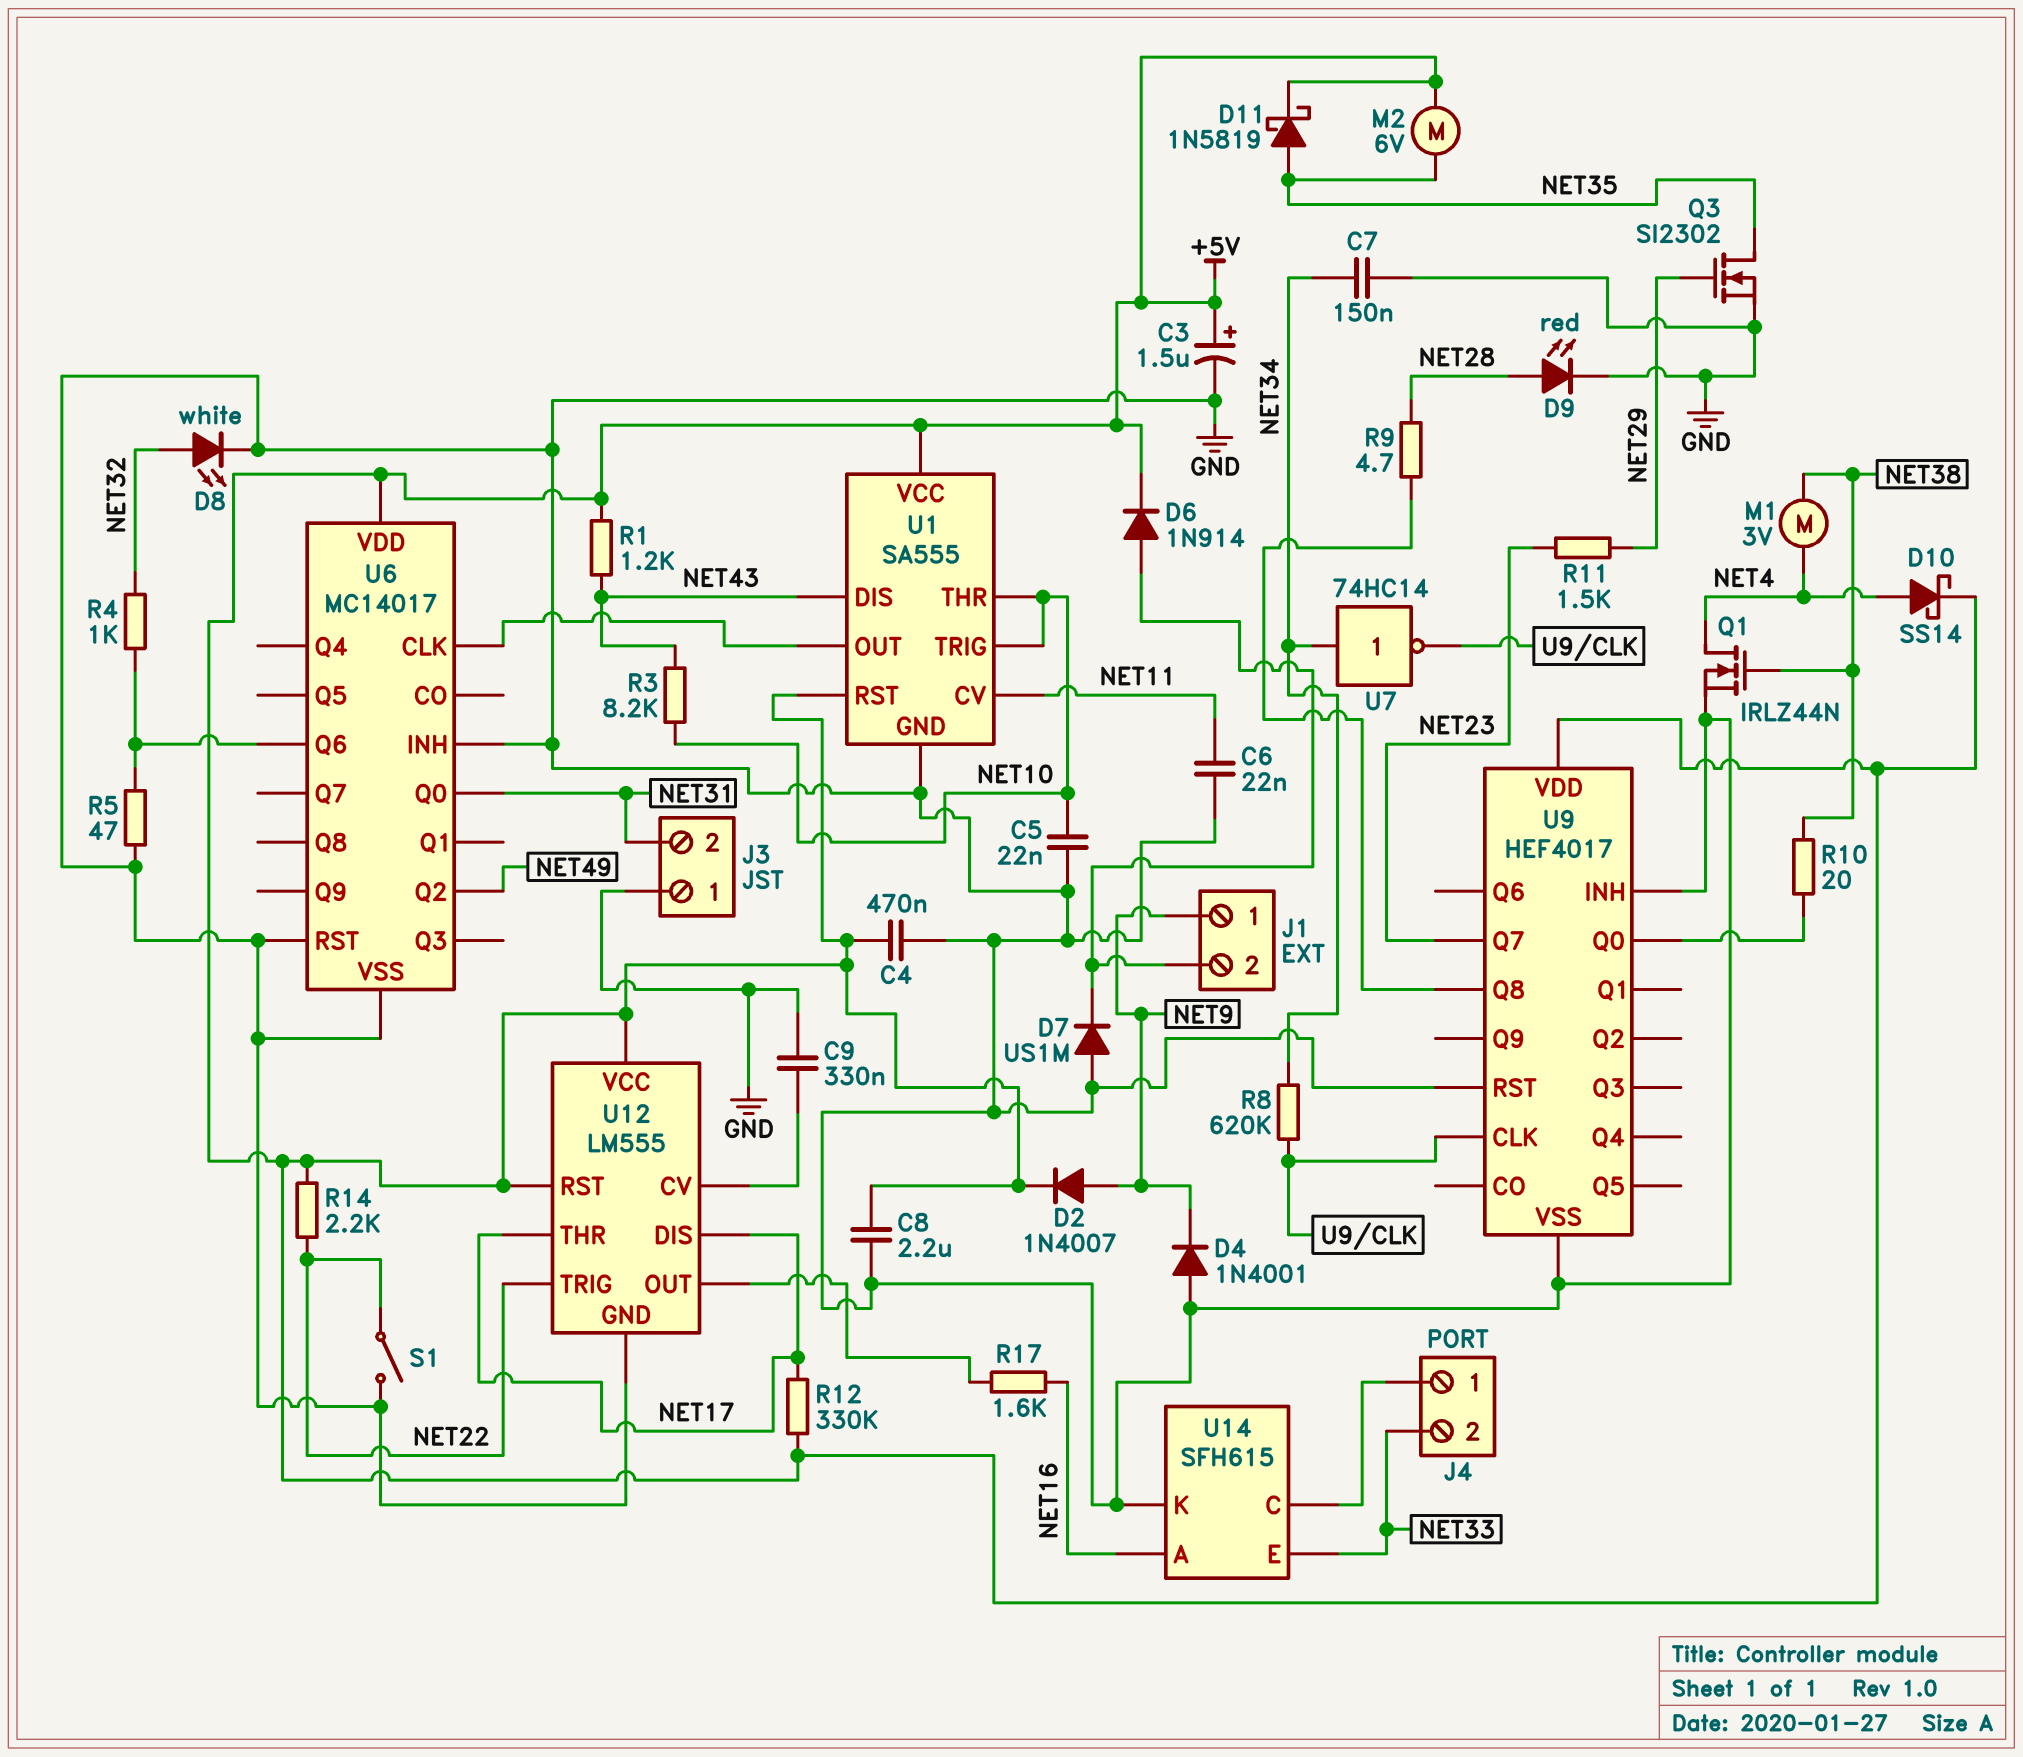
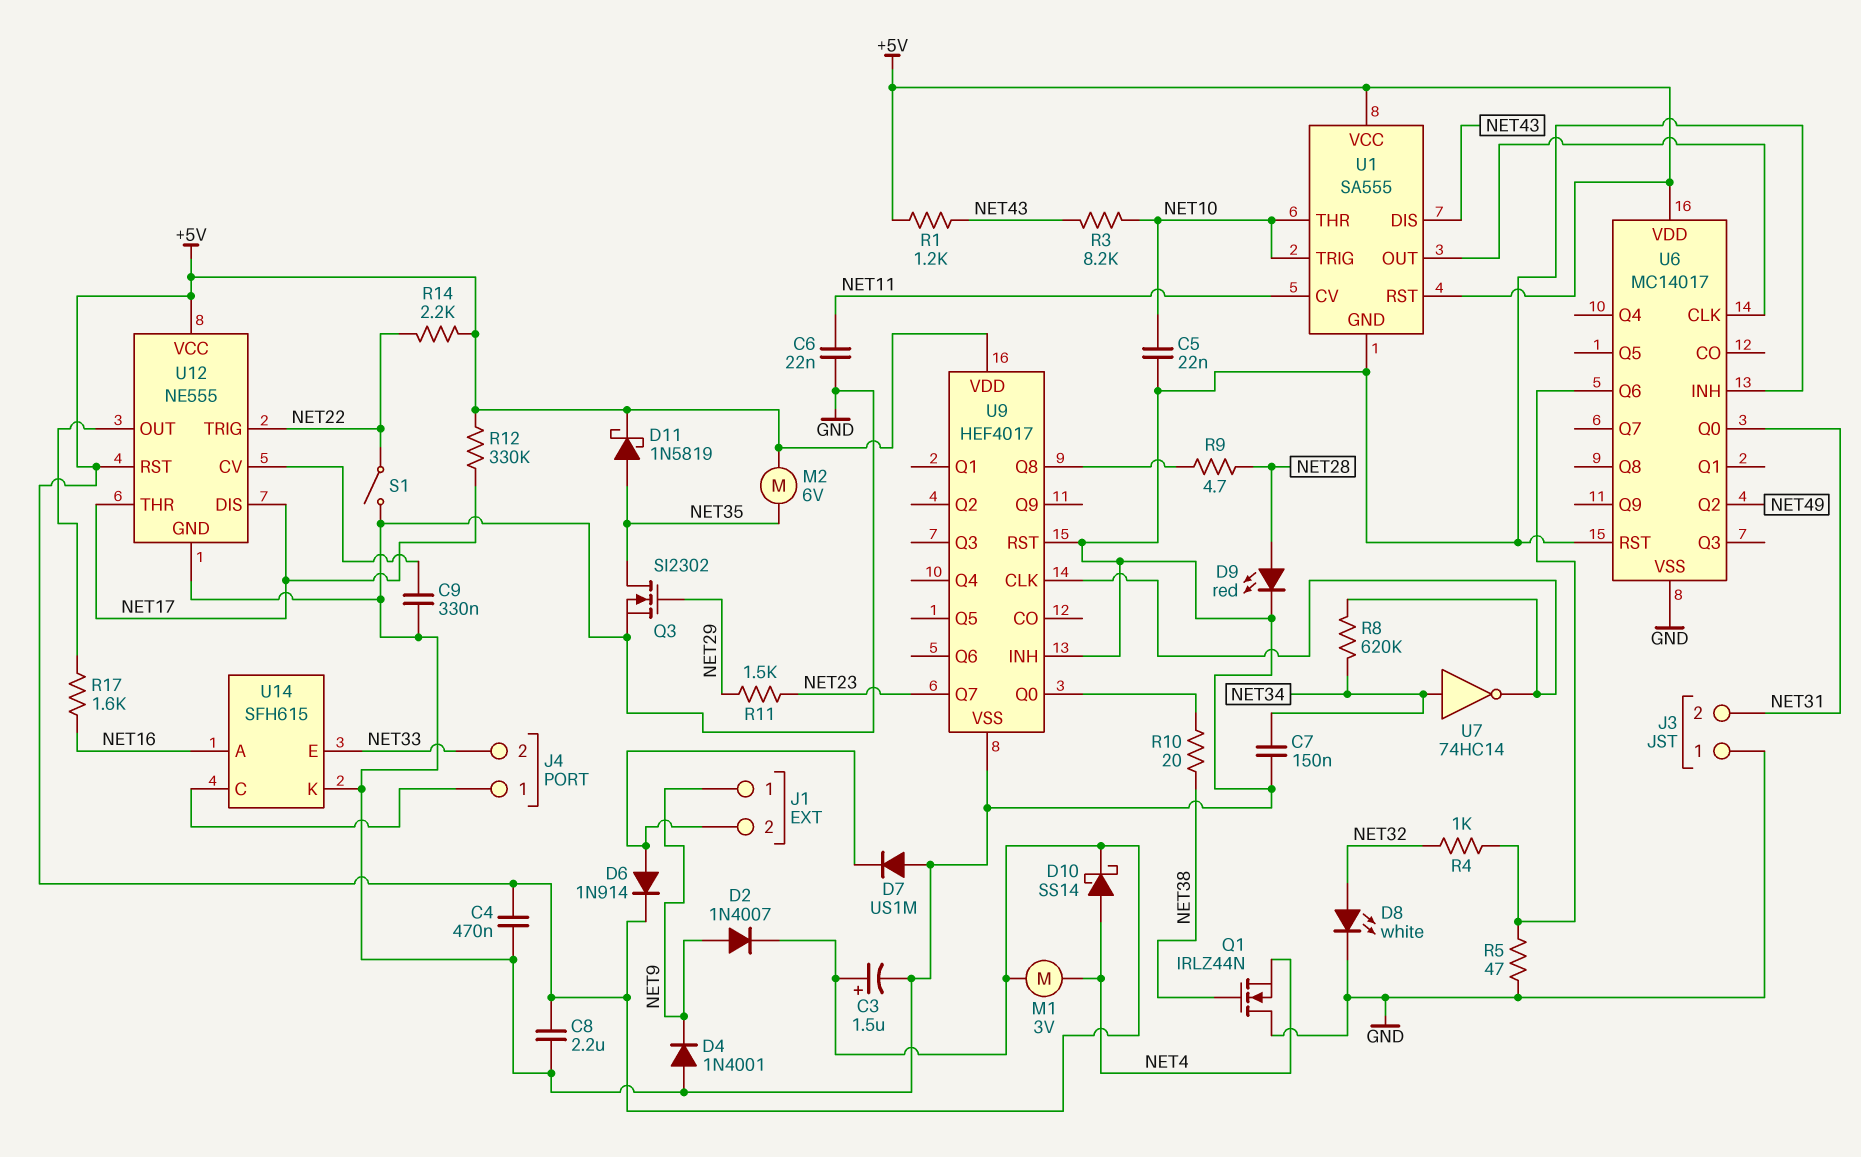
M1: motor 3V (NET4, NET38) -> motor 3V (+5V, NET4)
Q1: NMOS IRLZ44N (G NET38, D NET4, S GND) -> NMOS IRLZ44N (G NET38, D GND, S NET4)
U12: LM555 -> NE555

